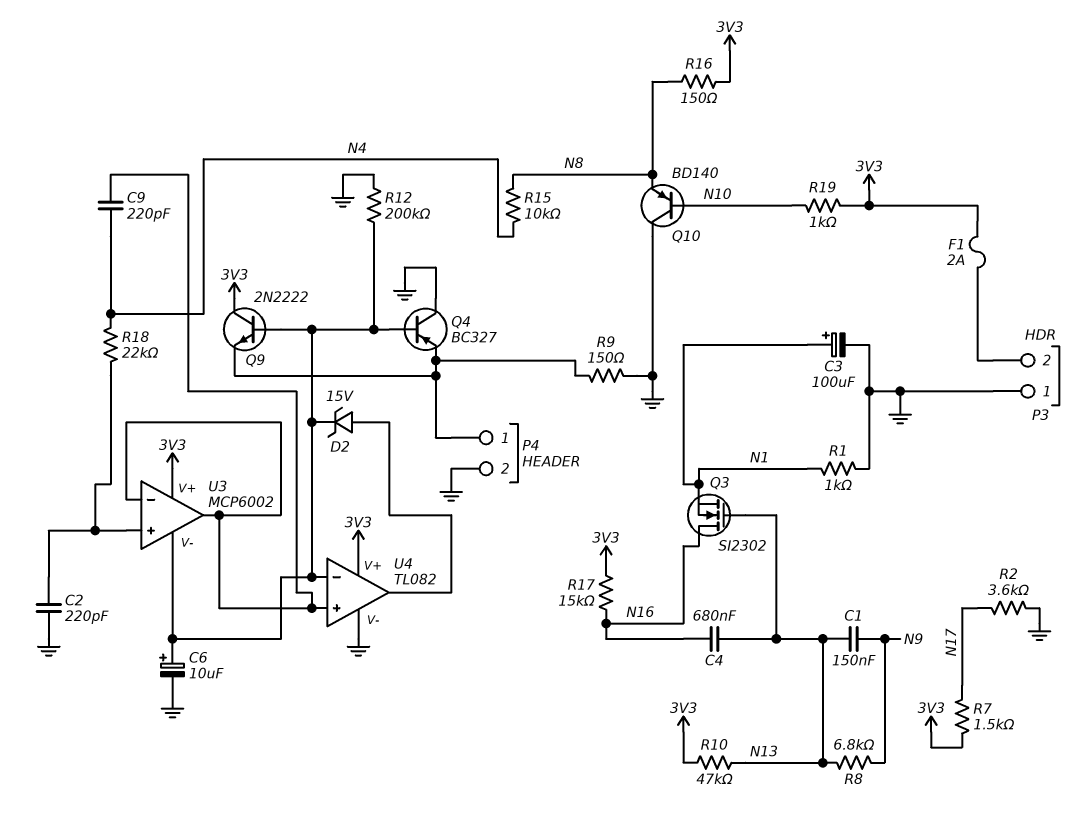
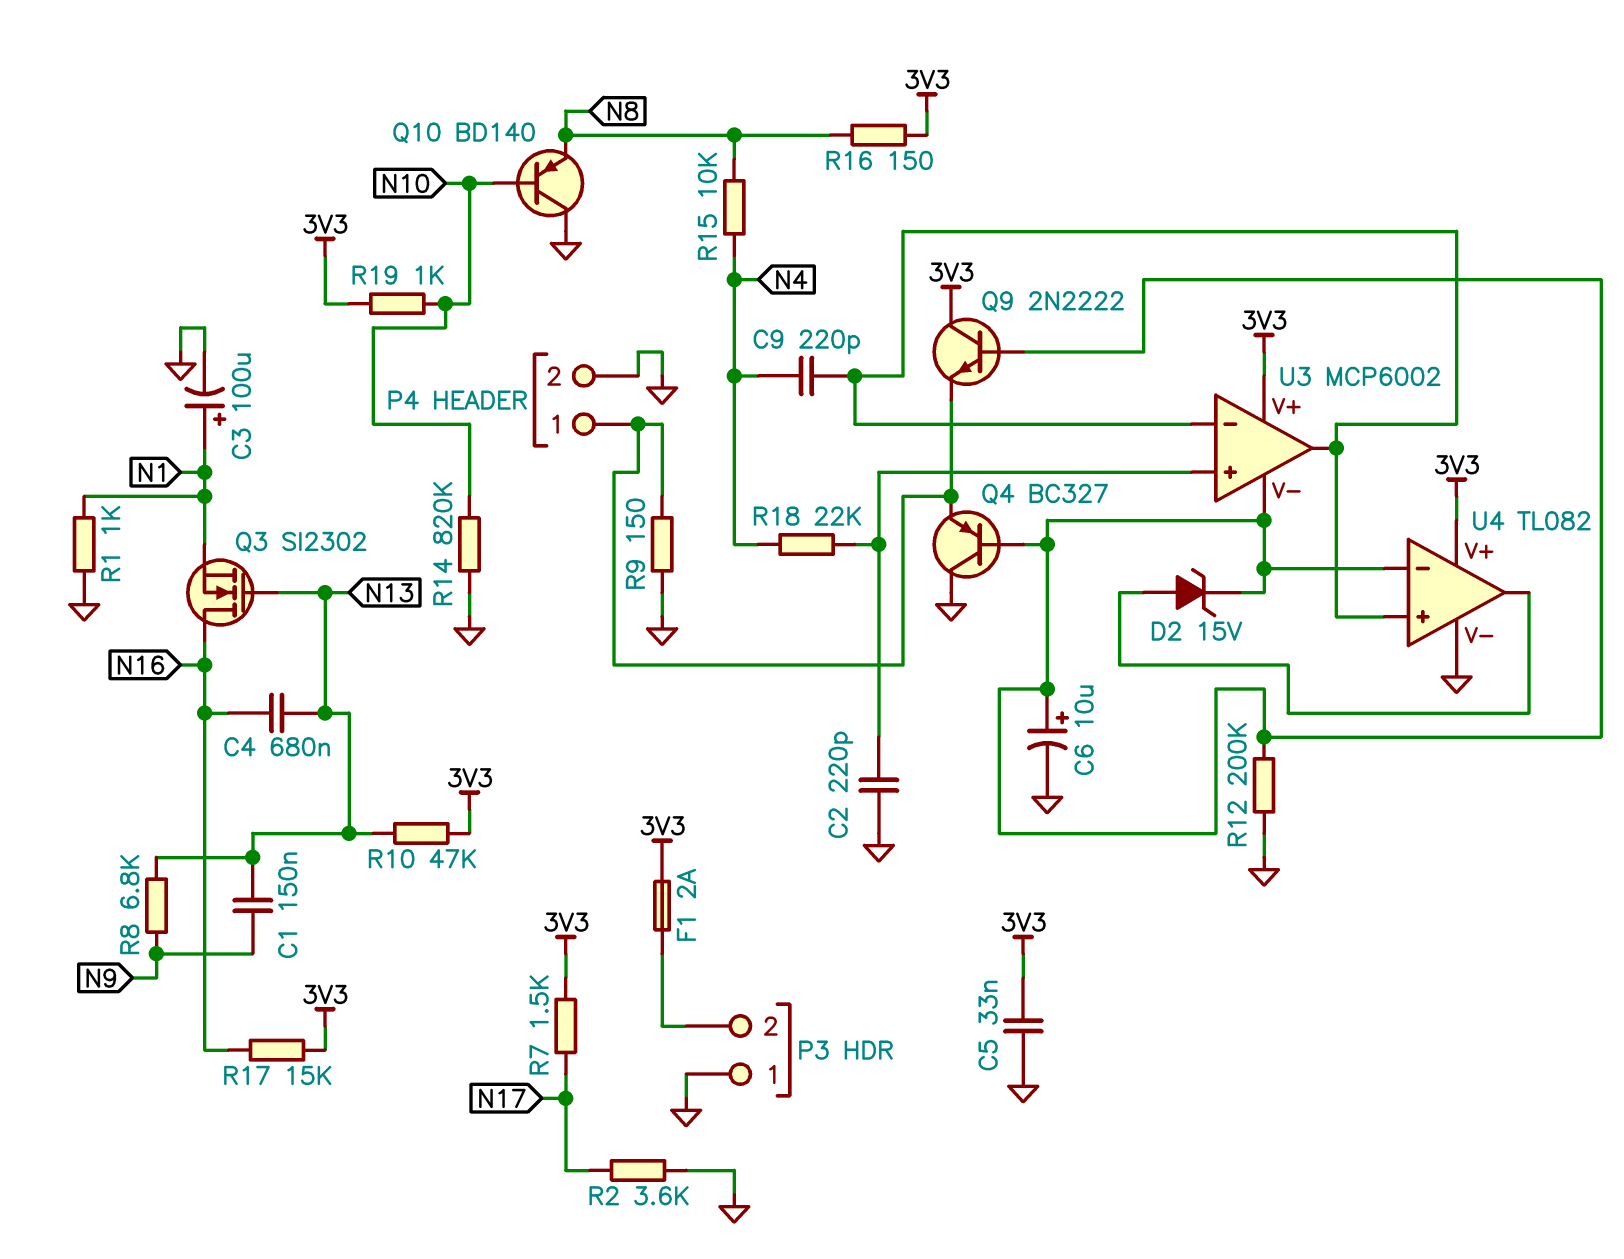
C5: none -> 33nF (3V3, GND)
R14: none -> 820k (GND, N10)

